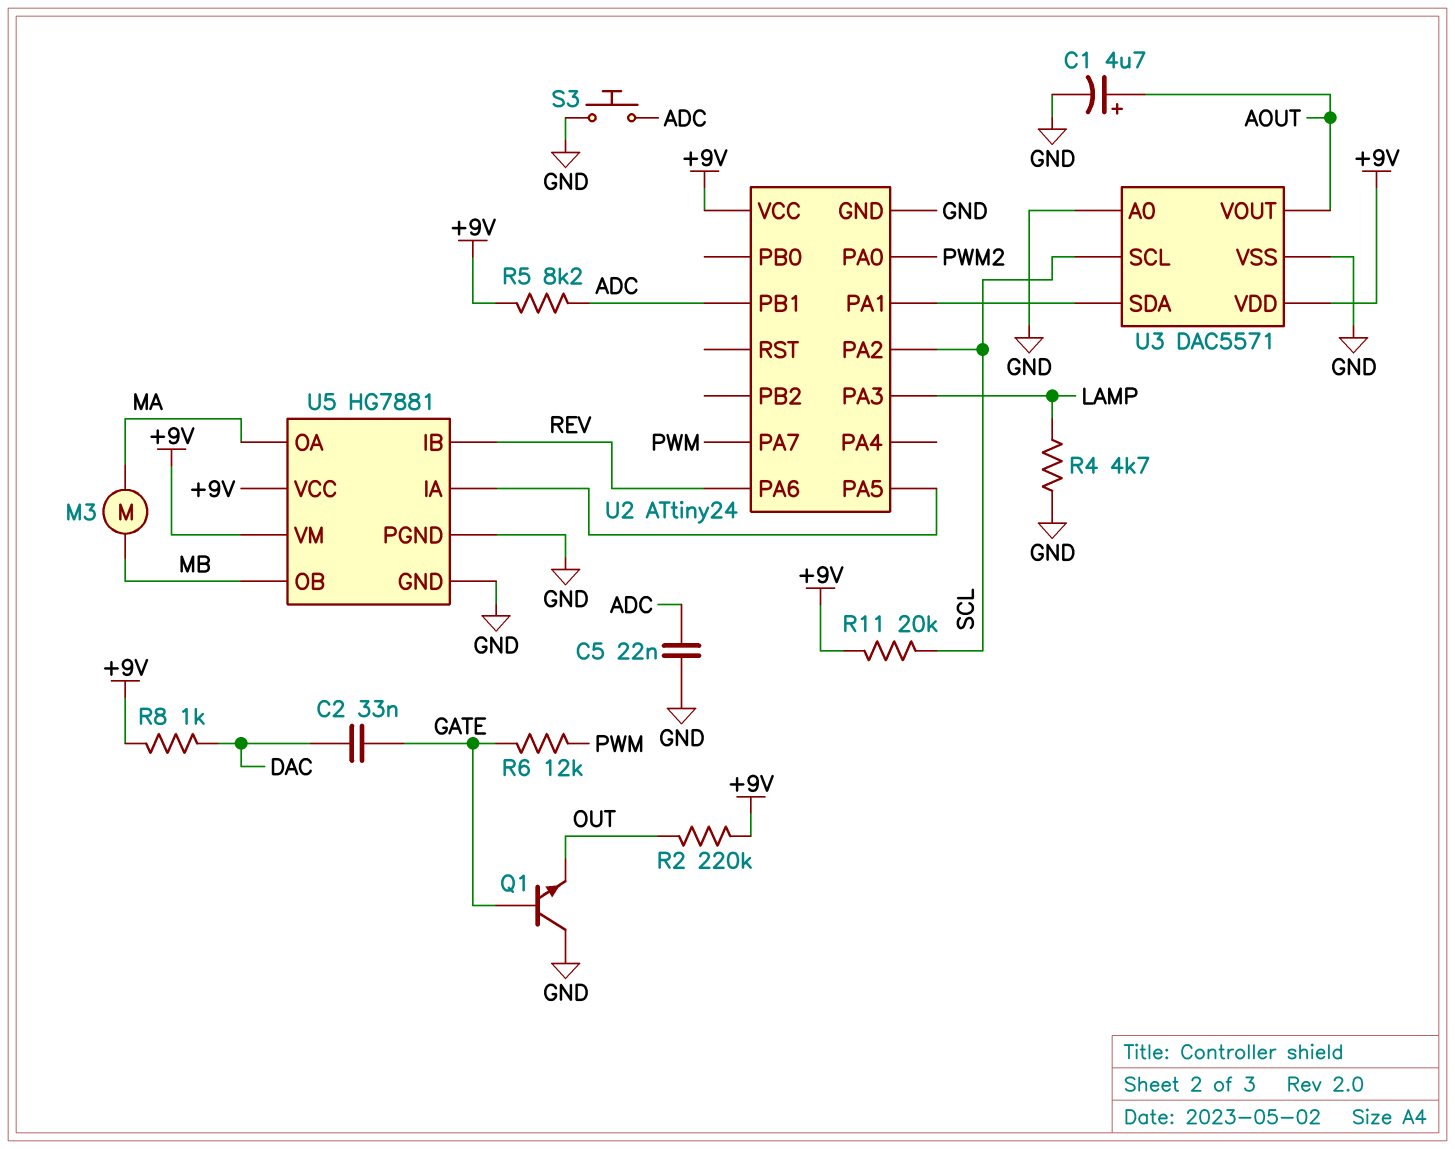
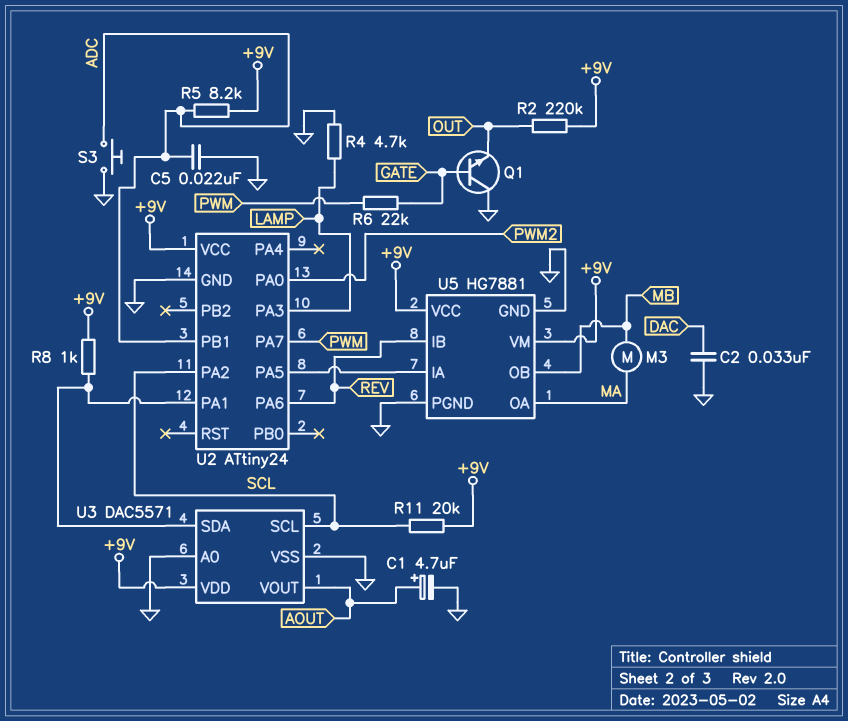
C2: 33nF (DAC, GATE) -> 33nF (DAC, GND)
R6: 12k (GATE, PWM) -> 22k (GATE, PWM)
R8: 1k (+9V, DAC) -> 1k (+9V, U2/PA1)

